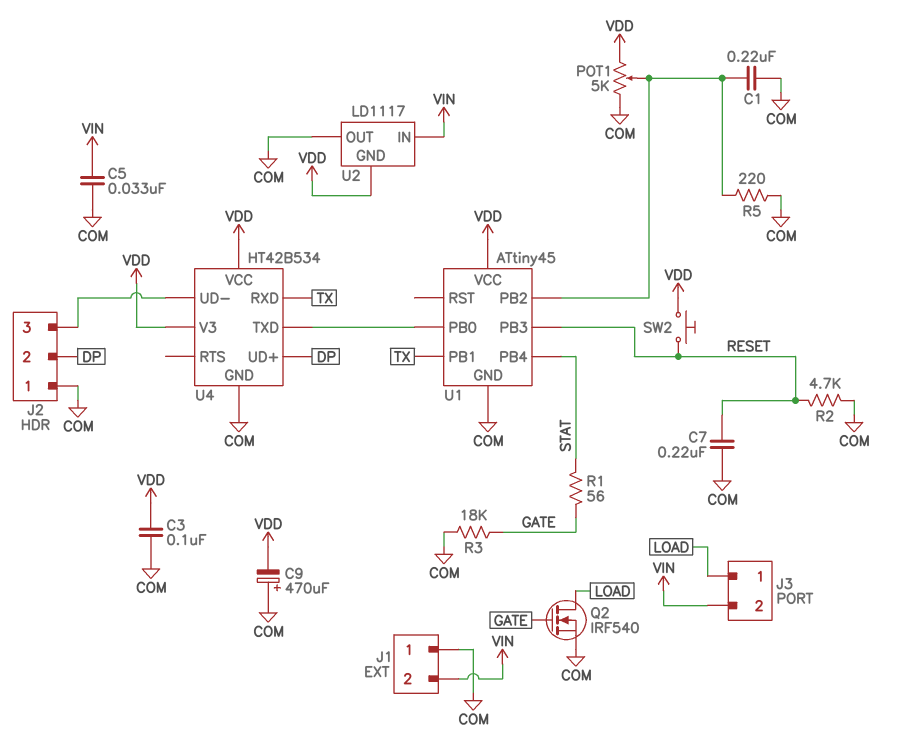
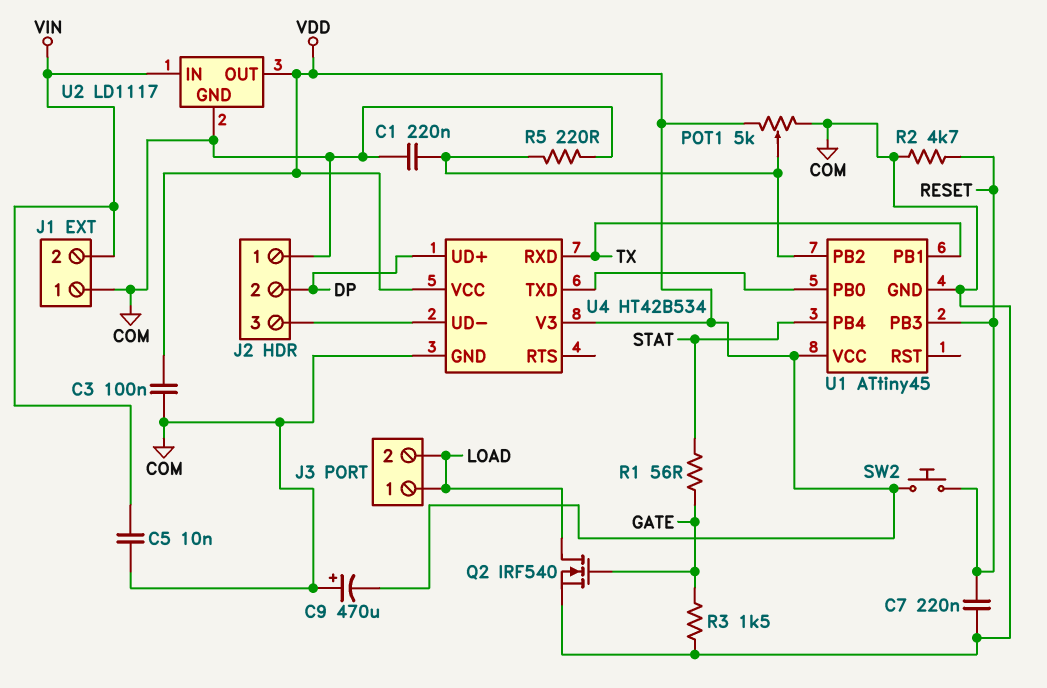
C5: 33nF (COM, VIN) -> 10nF (COM, VIN)
J3 pin 2: VIN -> LOAD
R3: 18k (COM, GATE) -> 1.5k (COM, GATE)
U2 pin GND: VDD -> COM
U2 pin OUT: COM -> VDD

